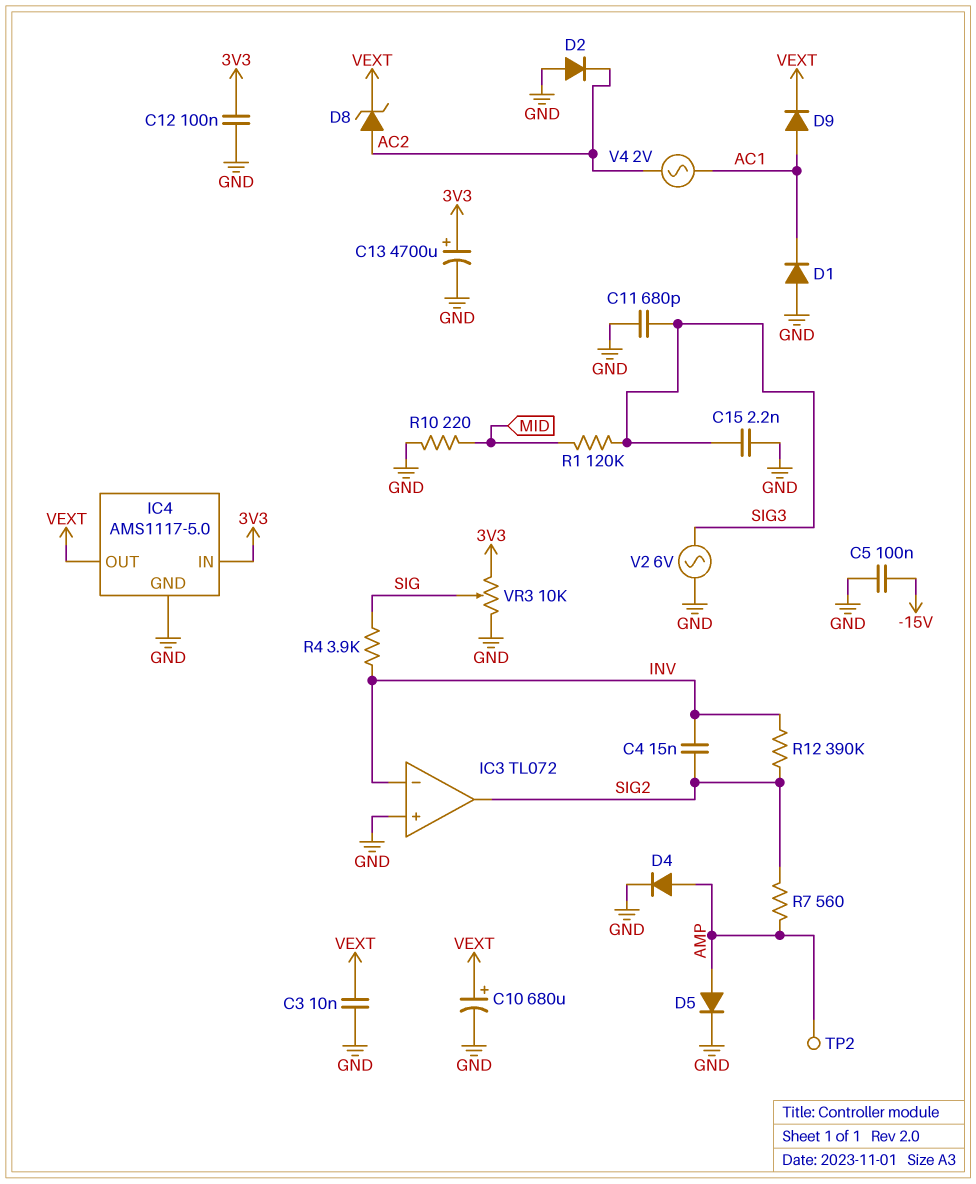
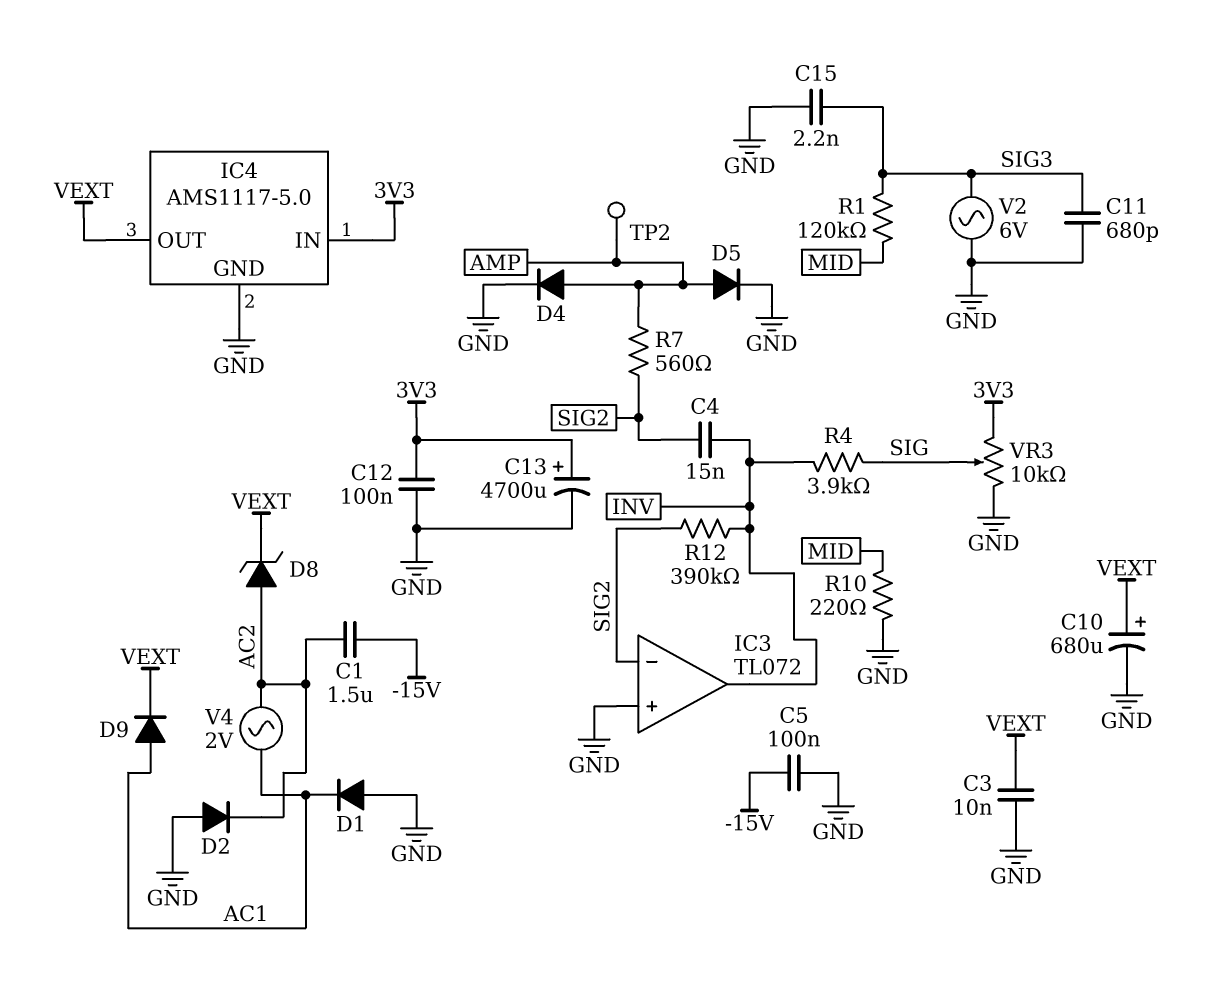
C1: none -> 1.5uF (-15V, AC2)
IC3 pin in-: INV -> SIG2
IC3 pin out: SIG2 -> INV

